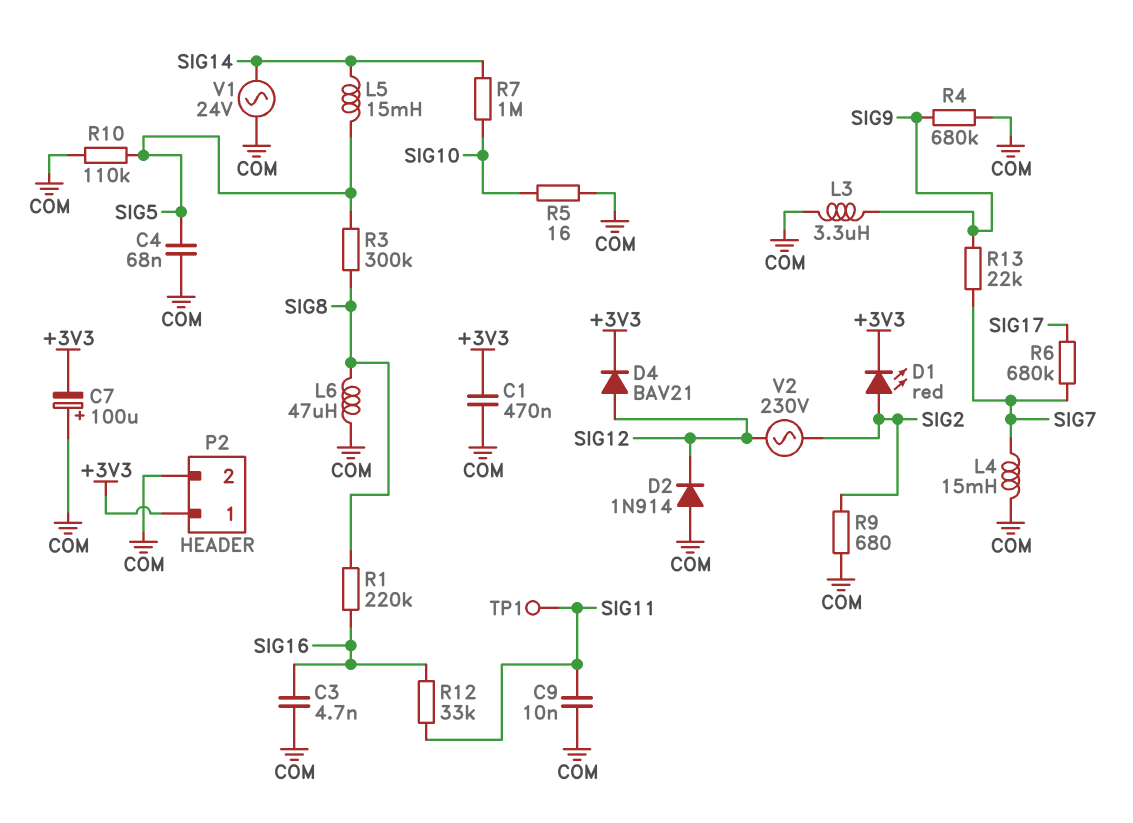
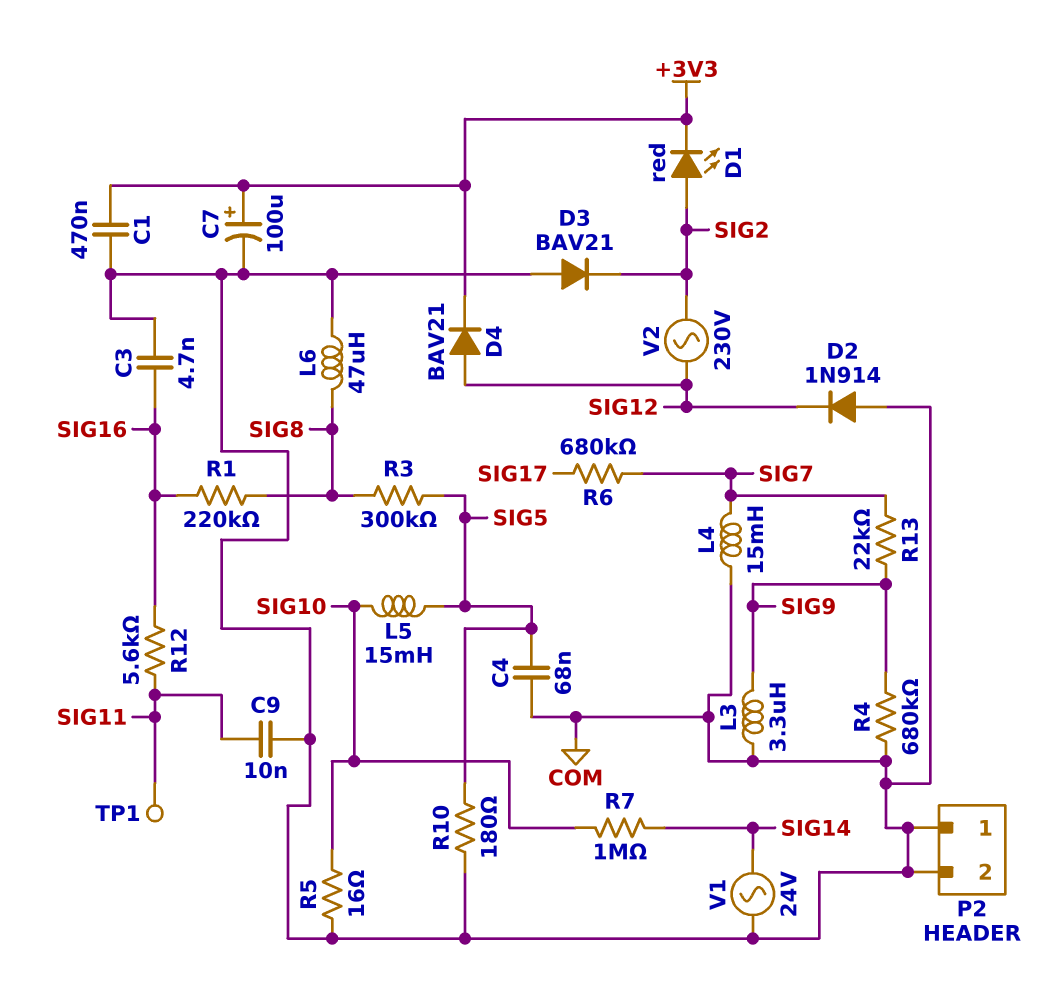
C7: 100uF (plus COM, minus +3V3) -> 100uF (plus +3V3, minus COM)
D3: none -> diode BAV21 (A COM, K SIG2)
L5: 15mH (SIG5, SIG14) -> 15mH (SIG5, SIG10)
P2 pin 1: +3V3 -> COM
R9: 680 (COM, SIG2) -> none
R10: 110k (COM, SIG5) -> 180 (COM, SIG5)
R12: 33k (SIG11, SIG16) -> 5.6k (SIG11, SIG16)

